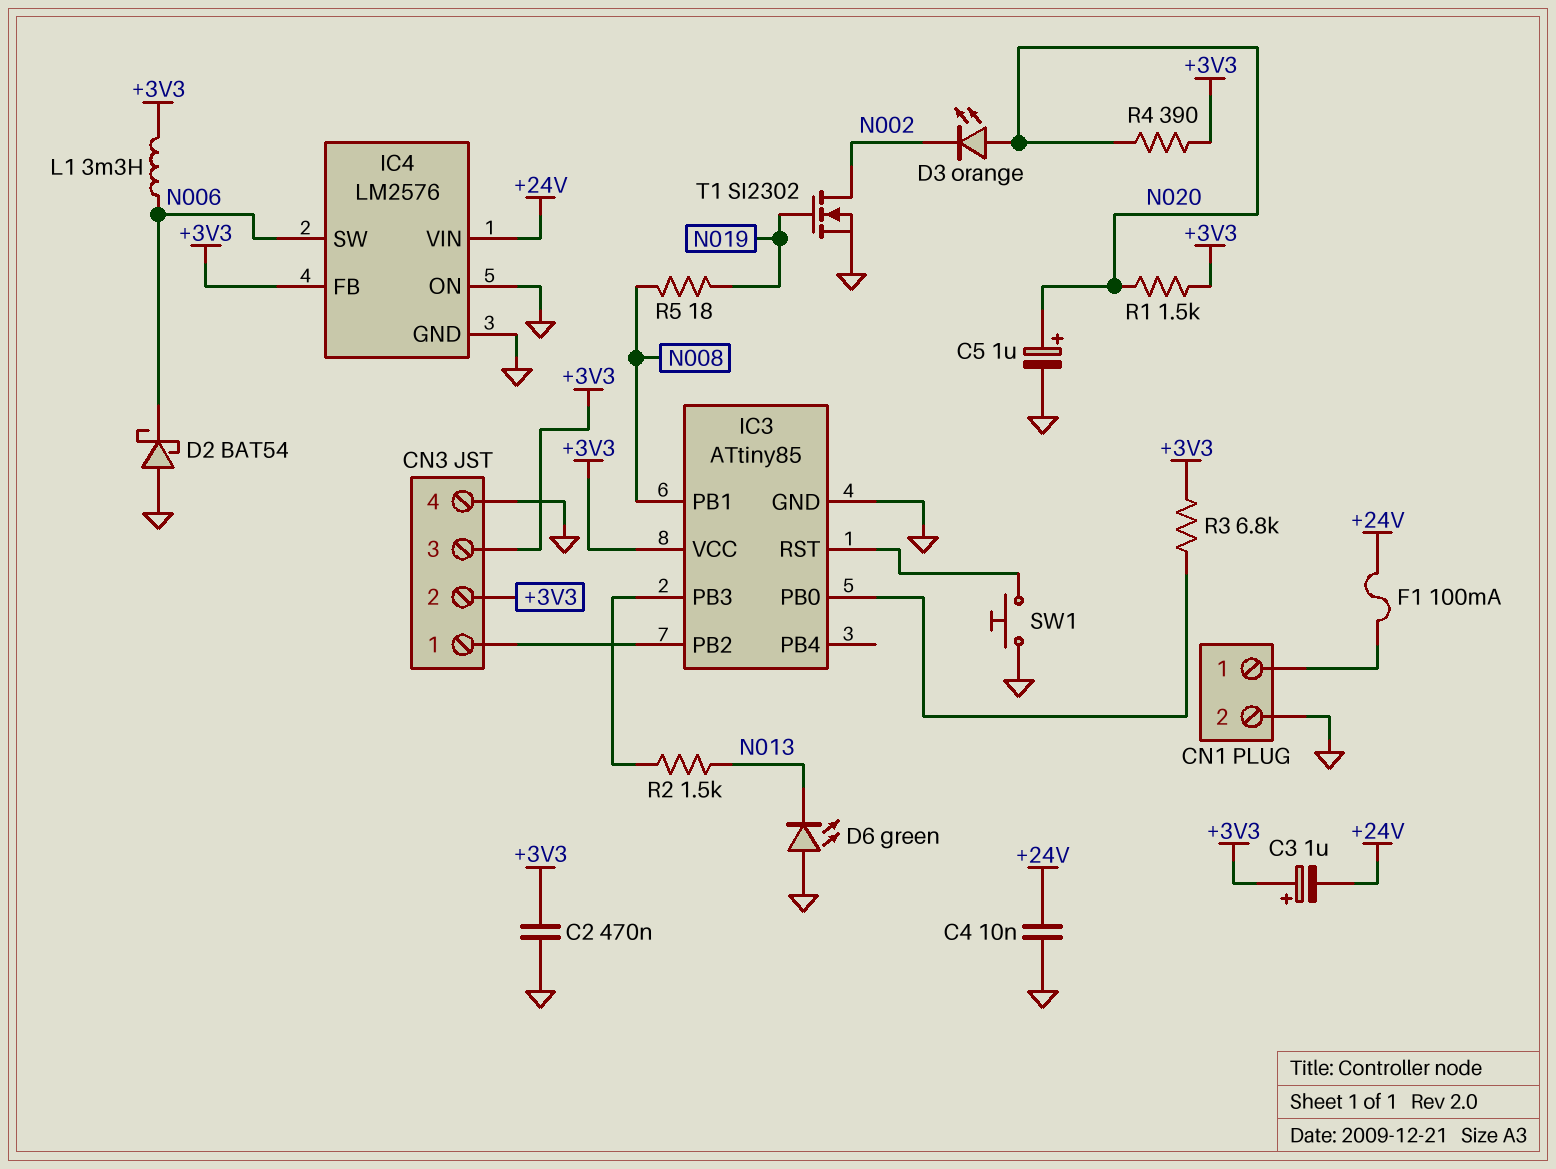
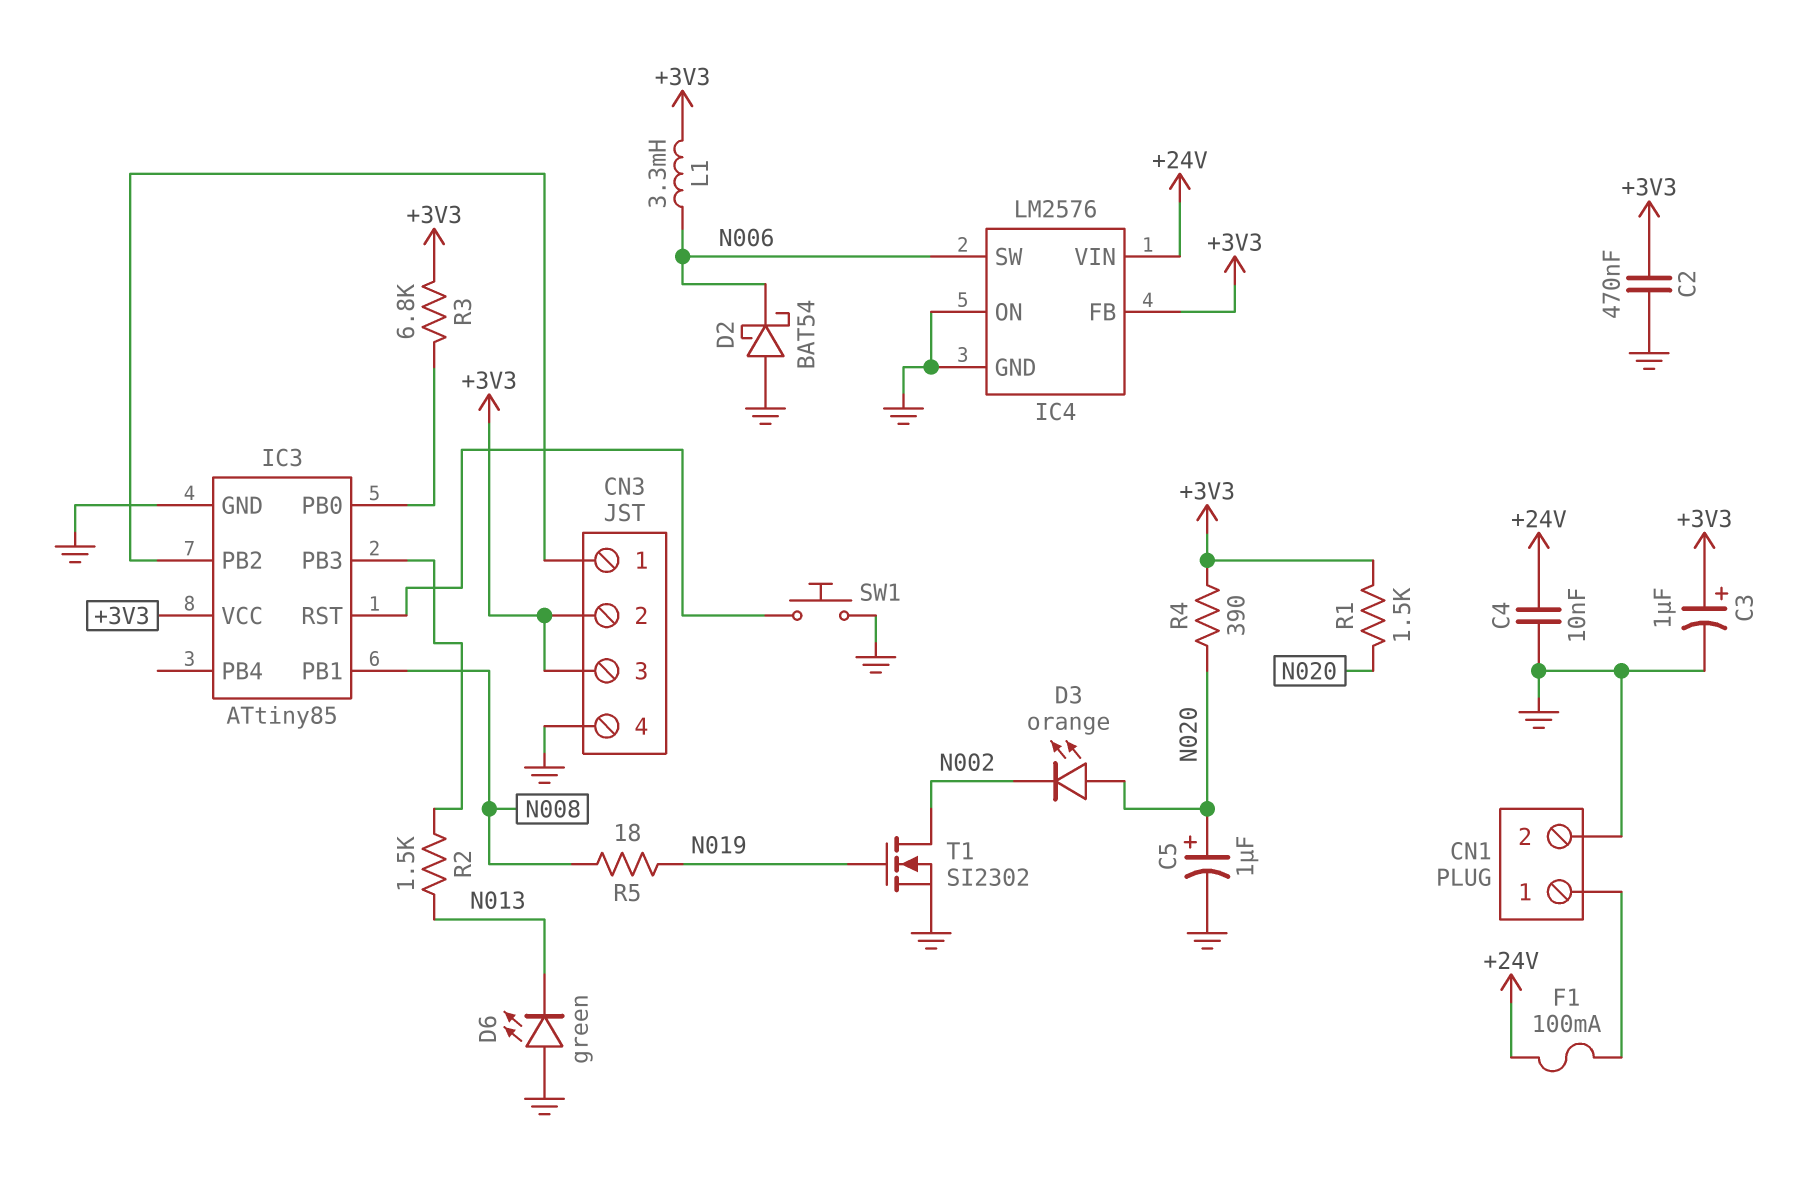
C3: 1uF (plus +3V3, minus +24V) -> 1uF (plus +3V3, minus GND)

